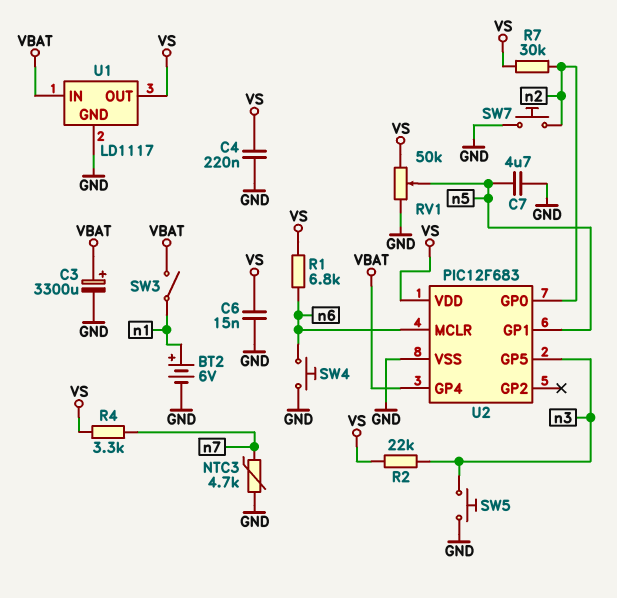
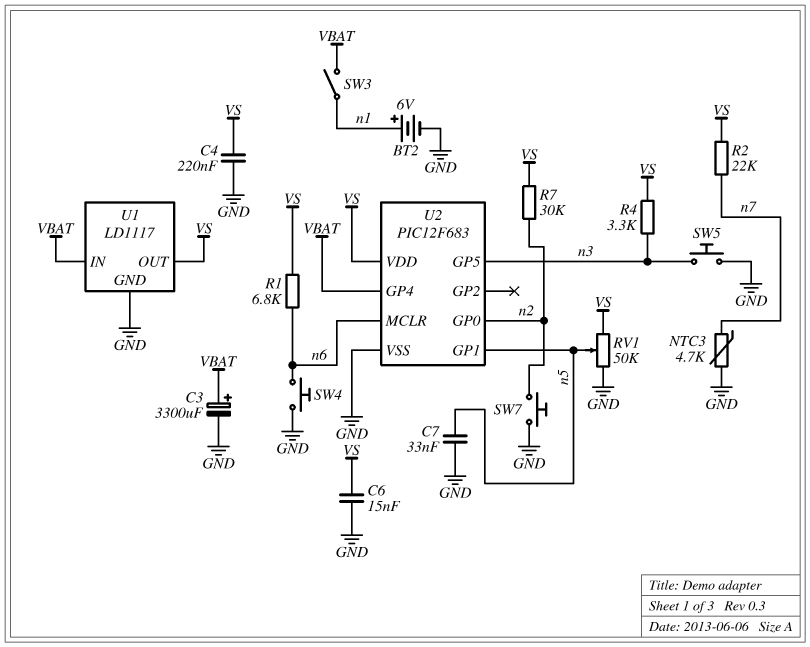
C7: 4.7uF (GND, n5) -> 33nF (GND, n5)
R2: 22k (VS, n3) -> 22k (VS, n7)
R4: 3.3k (VS, n7) -> 3.3k (VS, n3)

